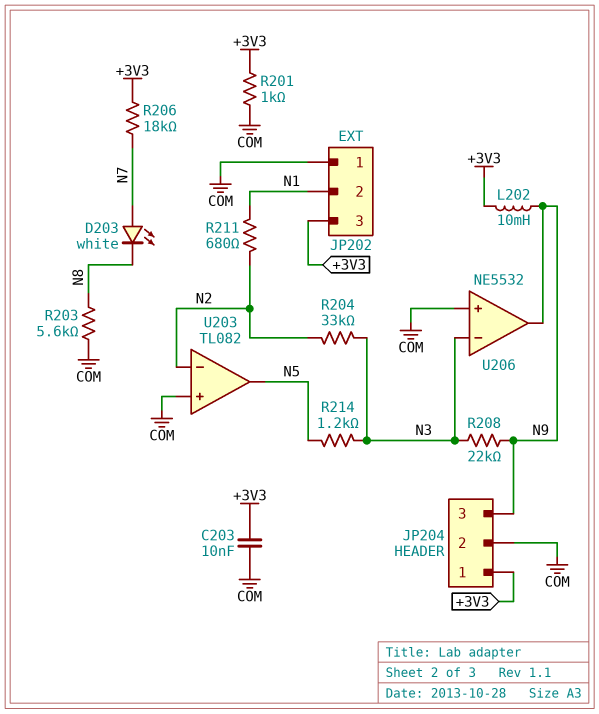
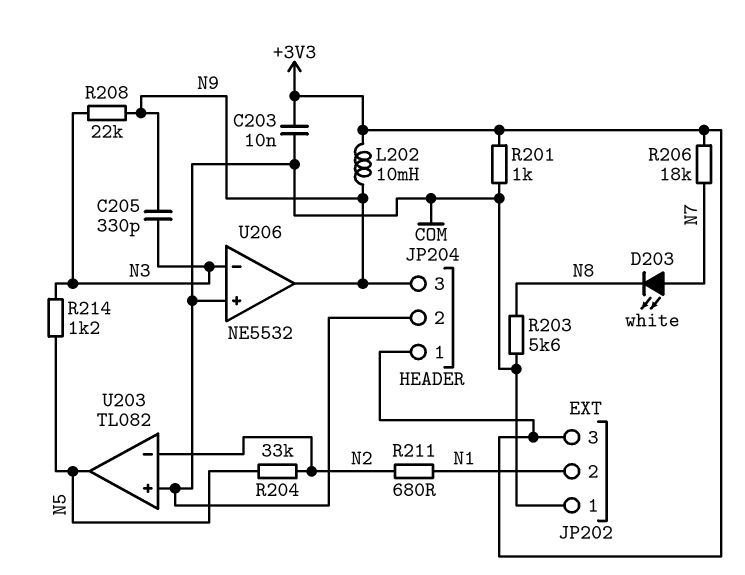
C205: none -> 330pF (N3, N9)
R204: 33k (N2, N3) -> 33k (N2, N5)

